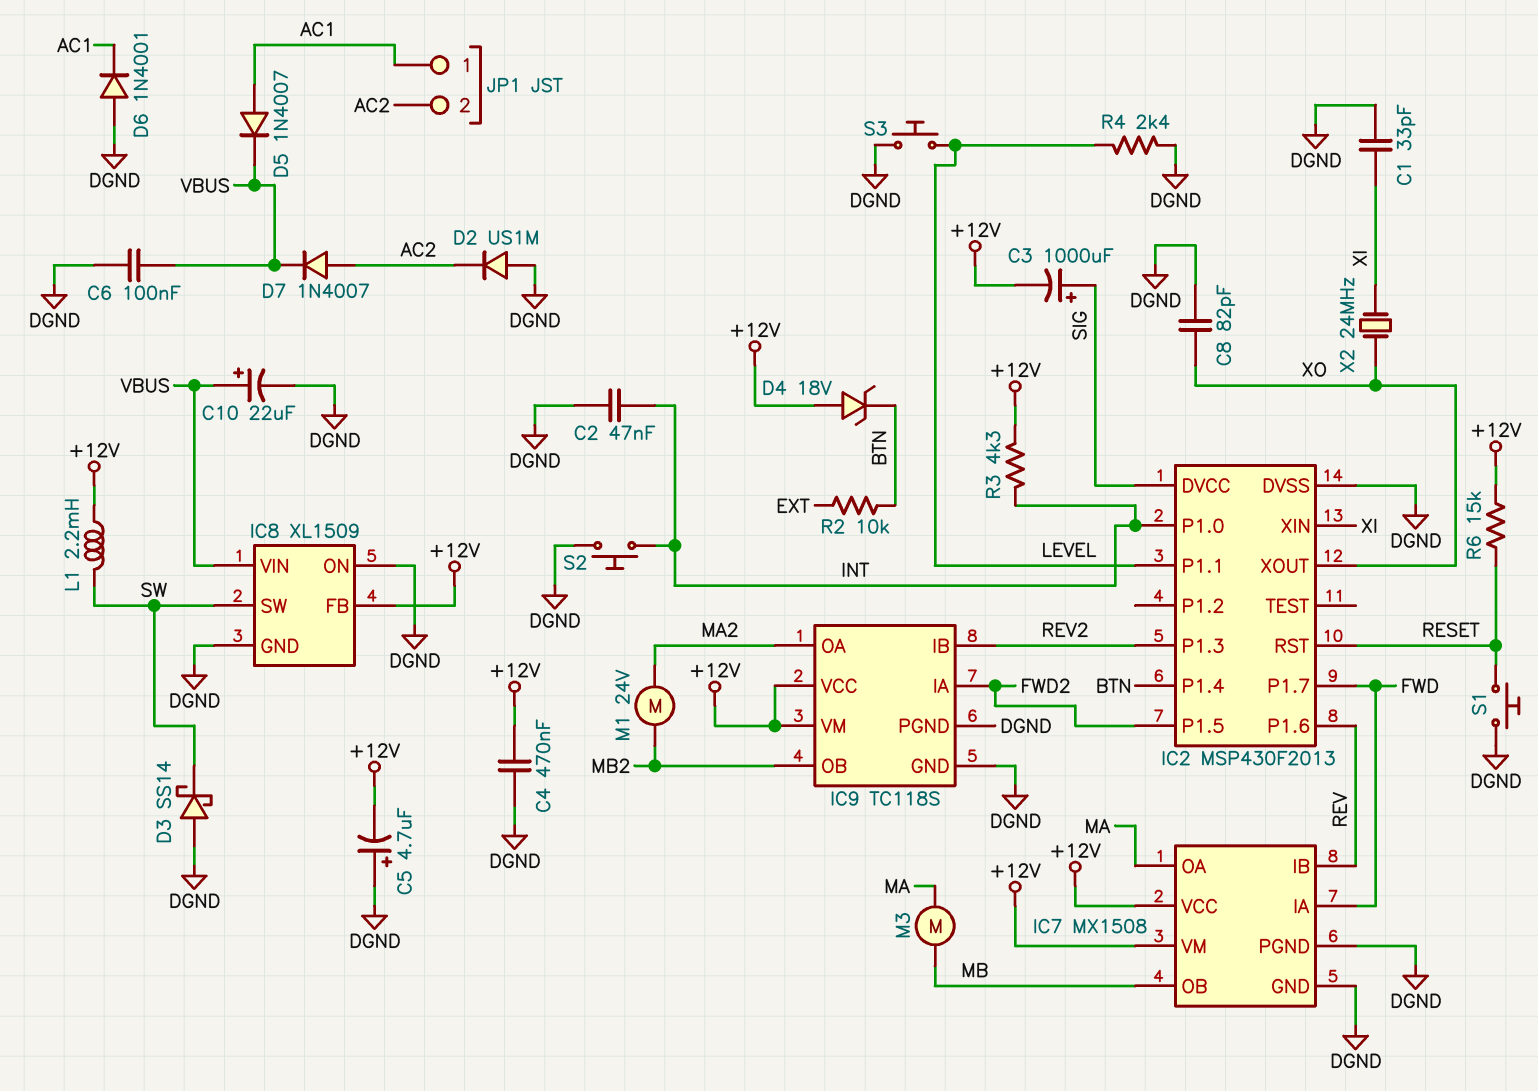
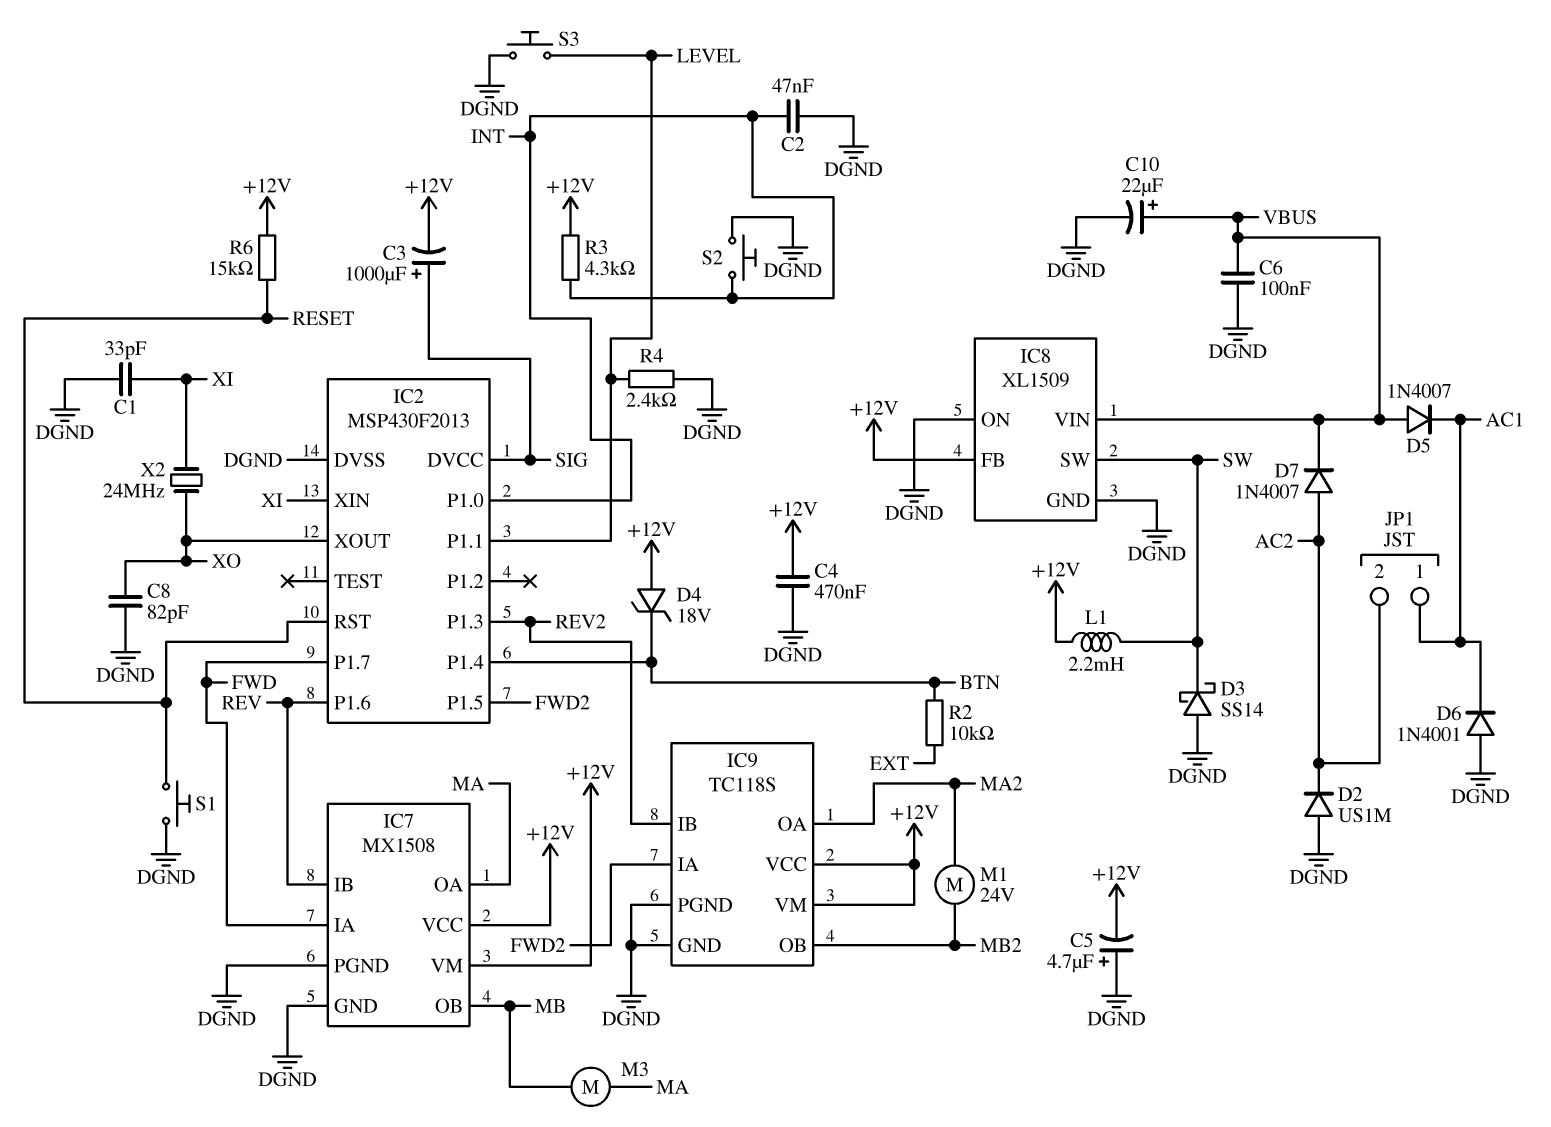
D5: diode 1N4007 (A AC1, K VBUS) -> diode 1N4007 (A VBUS, K AC1)

